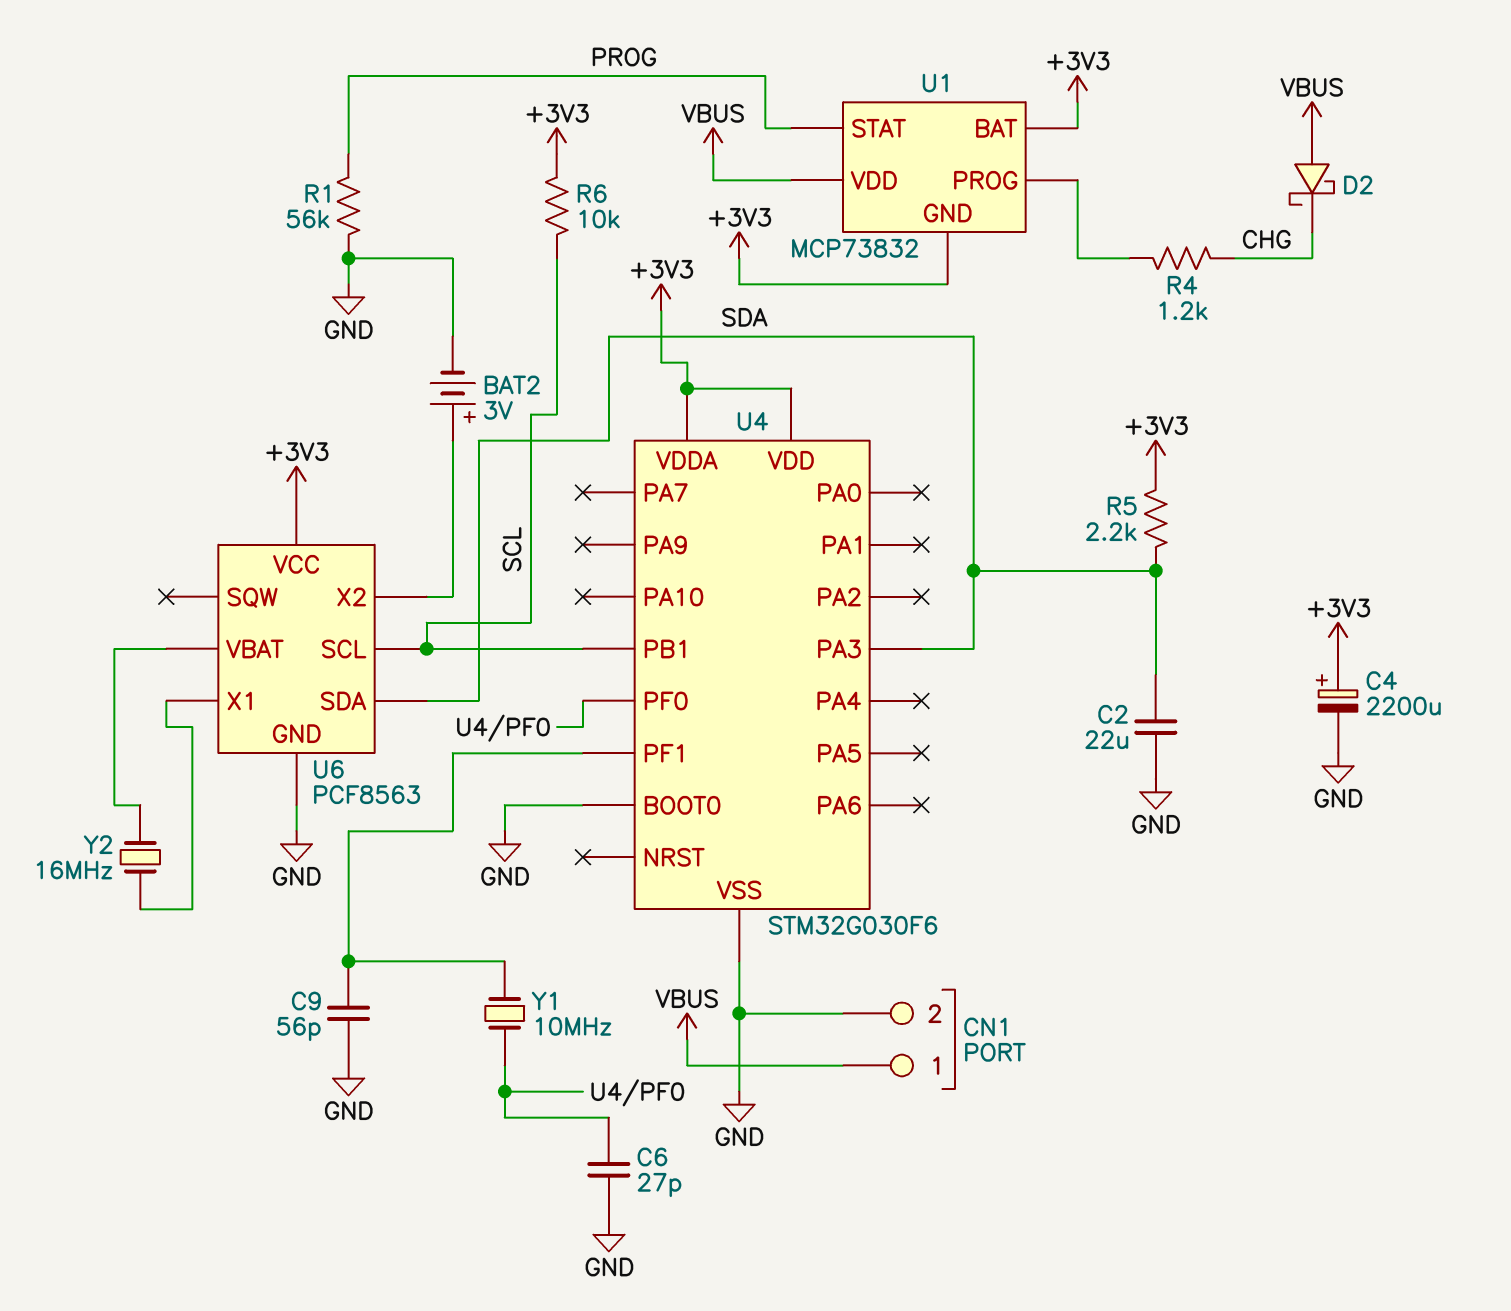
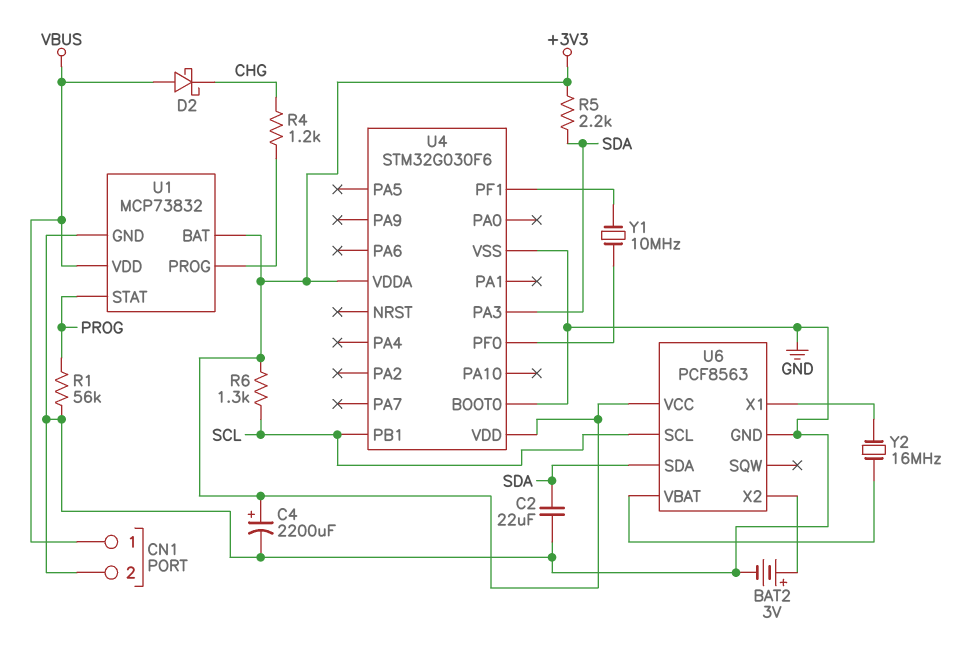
C6: 27pF (GND, U4/PF0) -> none
C9: 56pF (GND, U4/PF1) -> none
R6: 10k (+3V3, SCL) -> 1.3k (+3V3, SCL)
U1 pin GND: +3V3 -> GND

